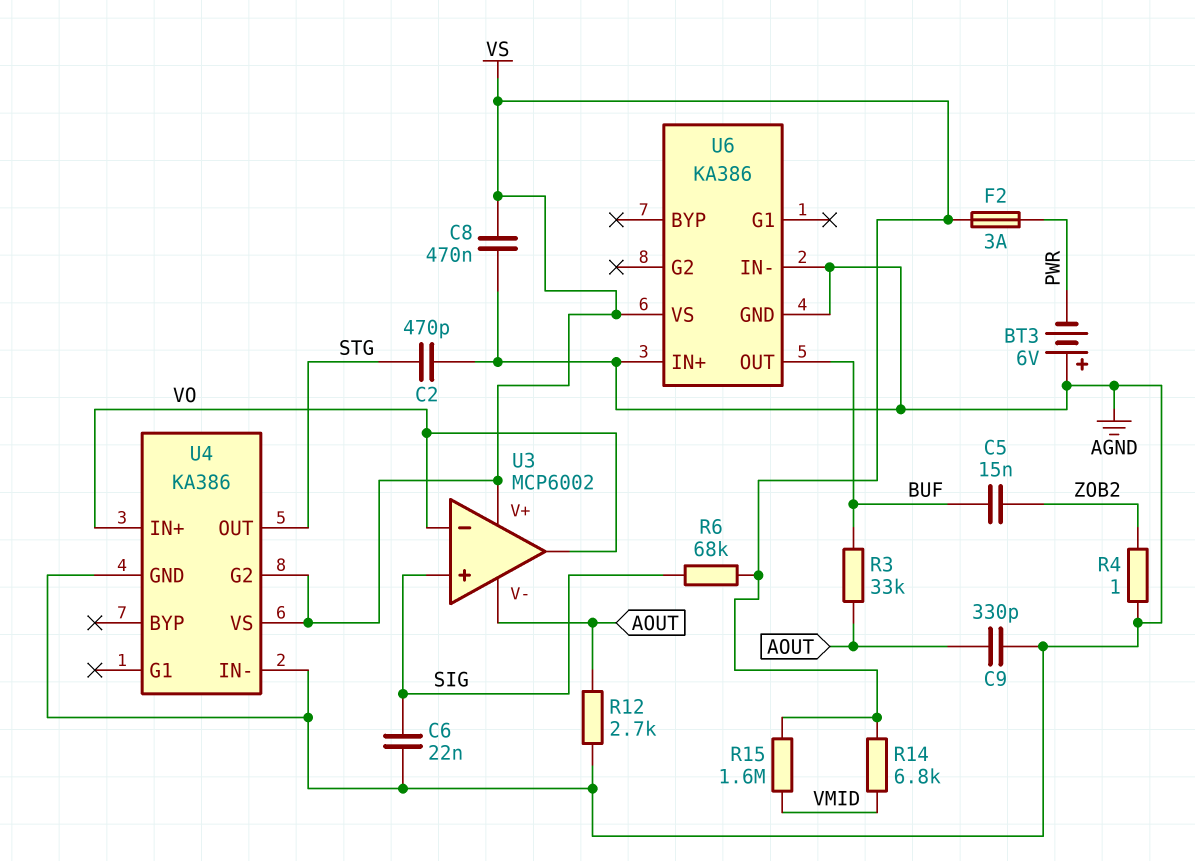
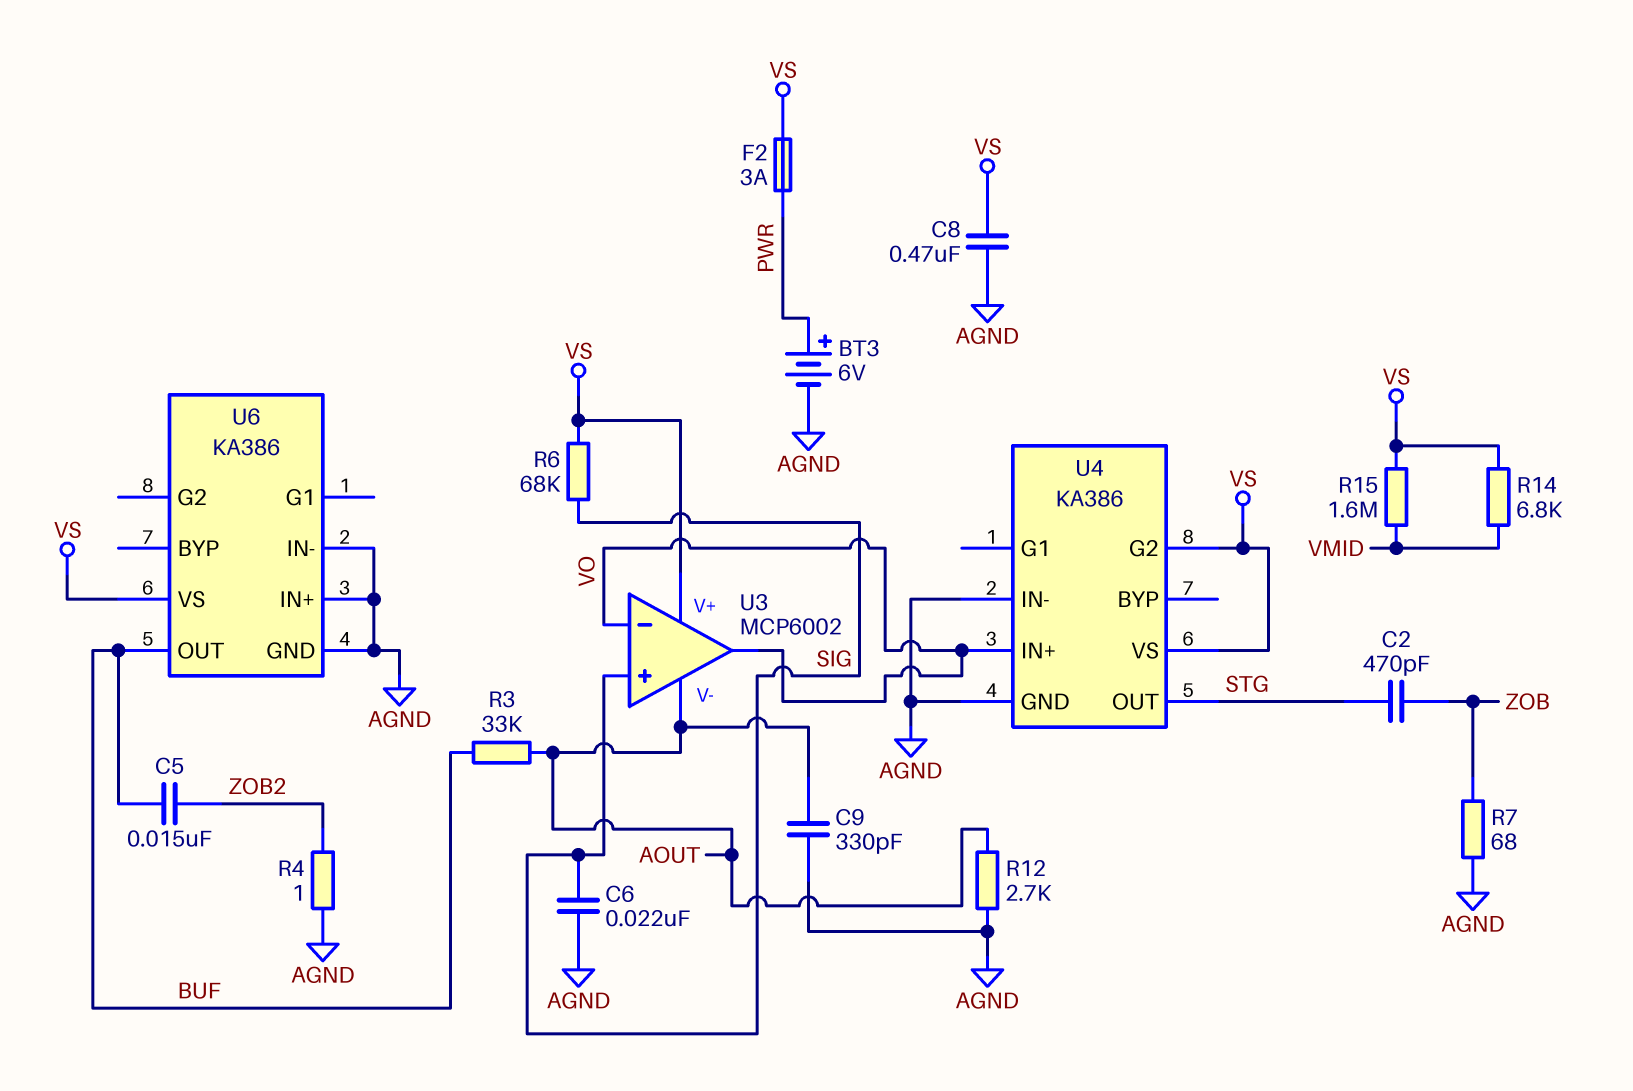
BT3: 6V (plus AGND, minus PWR) -> 6V (plus PWR, minus AGND)
C2: 470pF (AGND, STG) -> 470pF (STG, ZOB)
R7: none -> 68 (AGND, ZOB)

